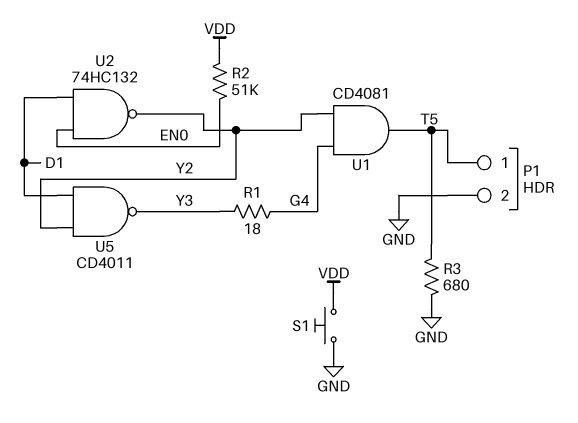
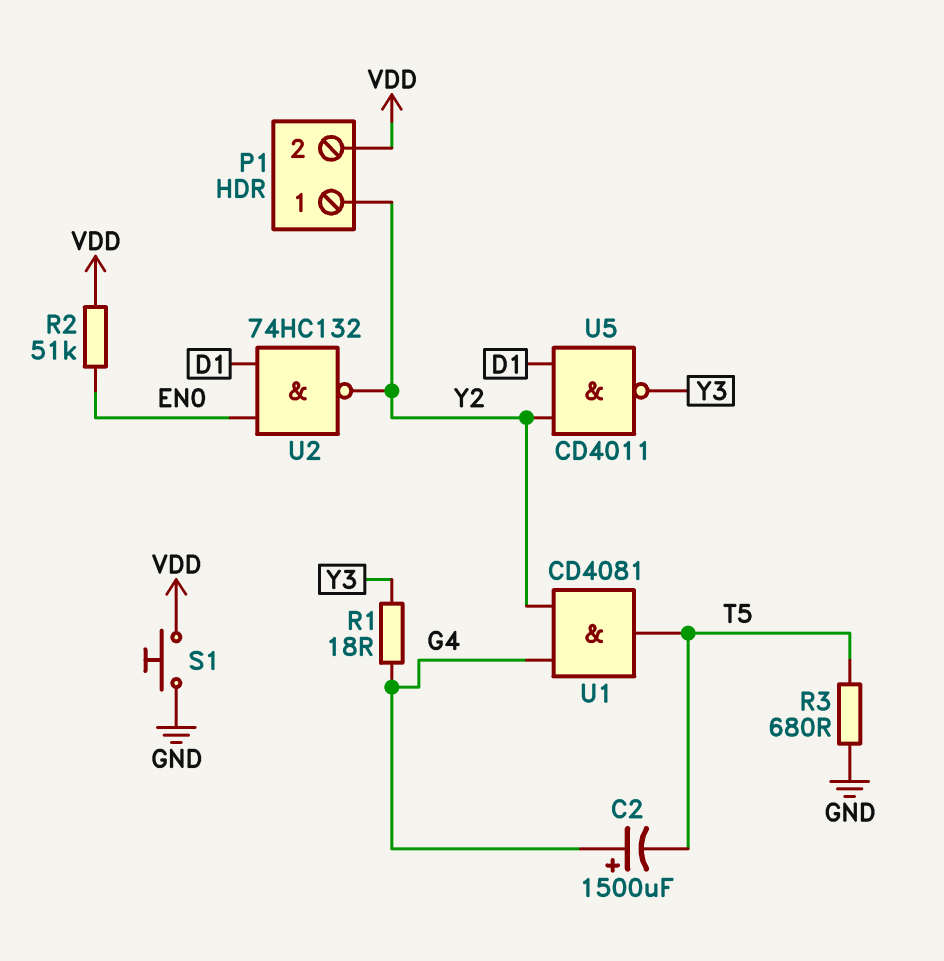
C2: none -> 1500uF (plus G4, minus T5)
P1 pin 1: T5 -> Y2
P1 pin 2: GND -> VDD

